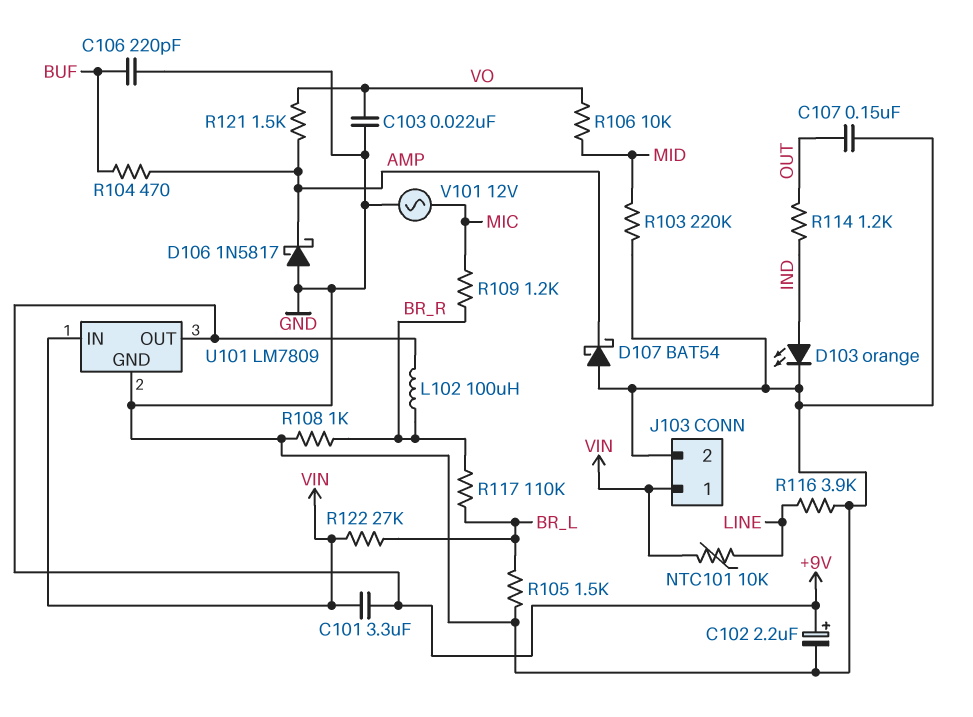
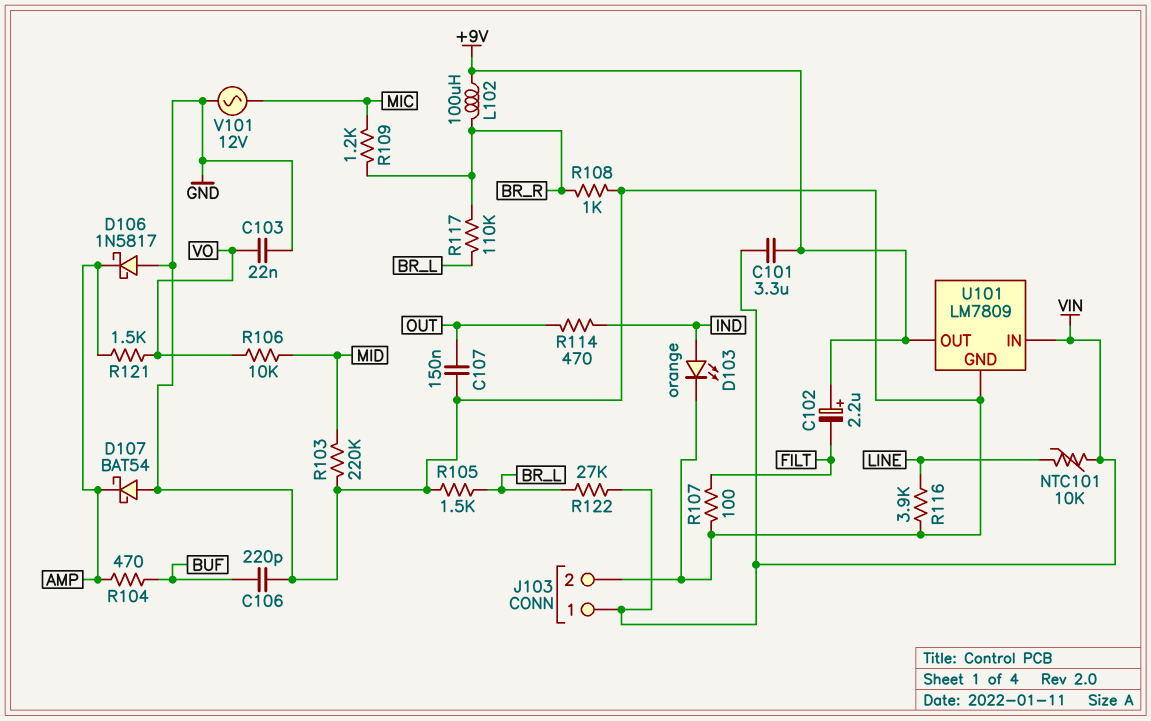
C102: 2.2uF (plus +9V, minus GND) -> 2.2uF (plus +9V, minus FILT)
R107: none -> 100 (FILT, GND)
R114: 1.2k (IND, OUT) -> 470 (IND, OUT)

